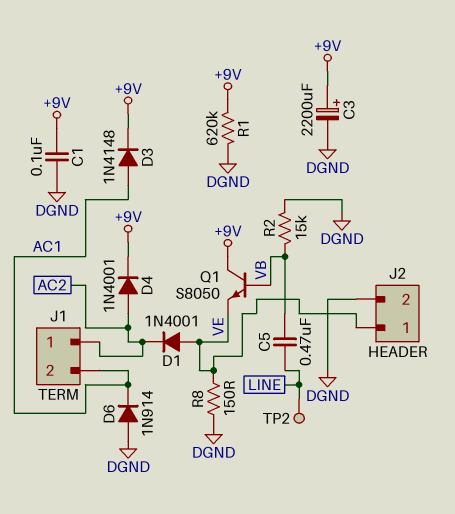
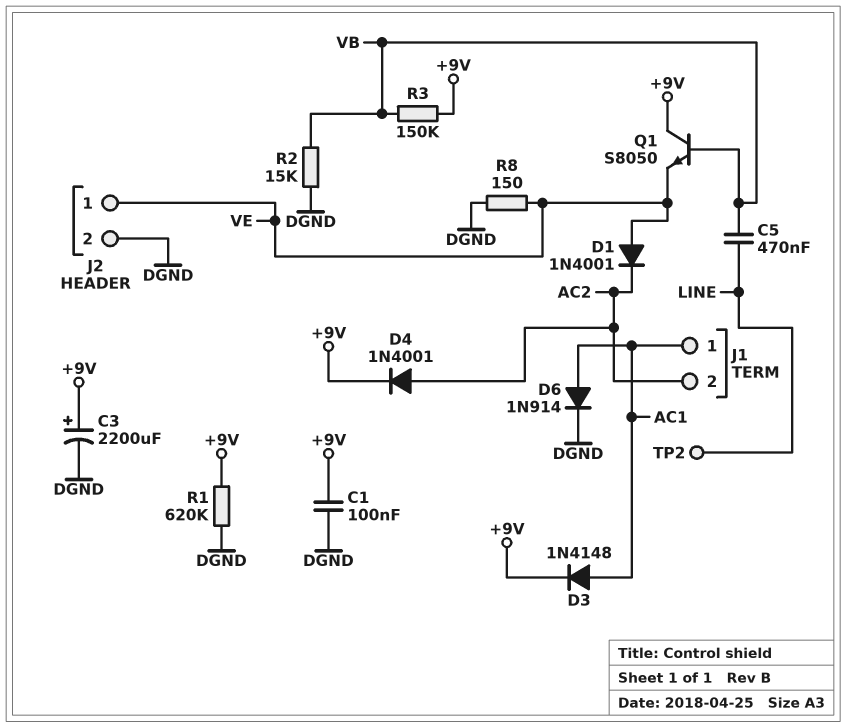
D6: diode 1N914 (A DGND, K AC1) -> diode 1N914 (A AC1, K DGND)
J1 pin 1: AC2 -> AC1
J1 pin 2: AC1 -> AC2
R3: none -> 150k (+9V, VB)

